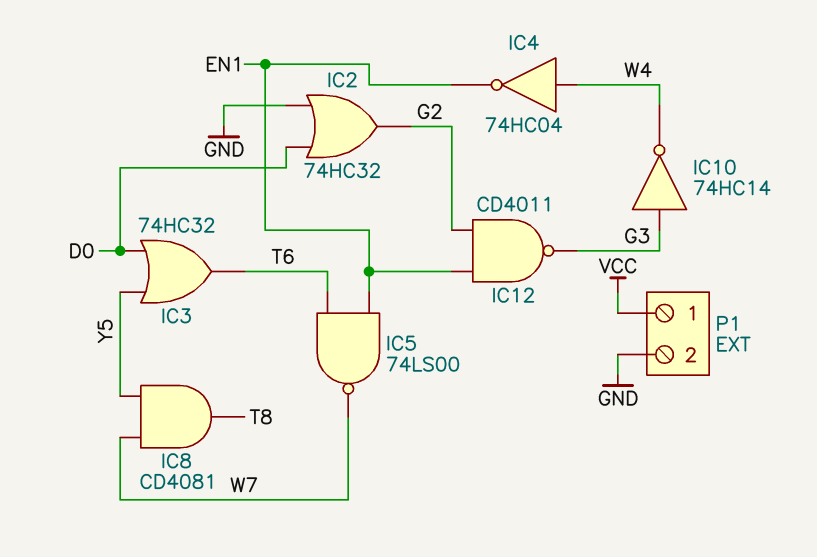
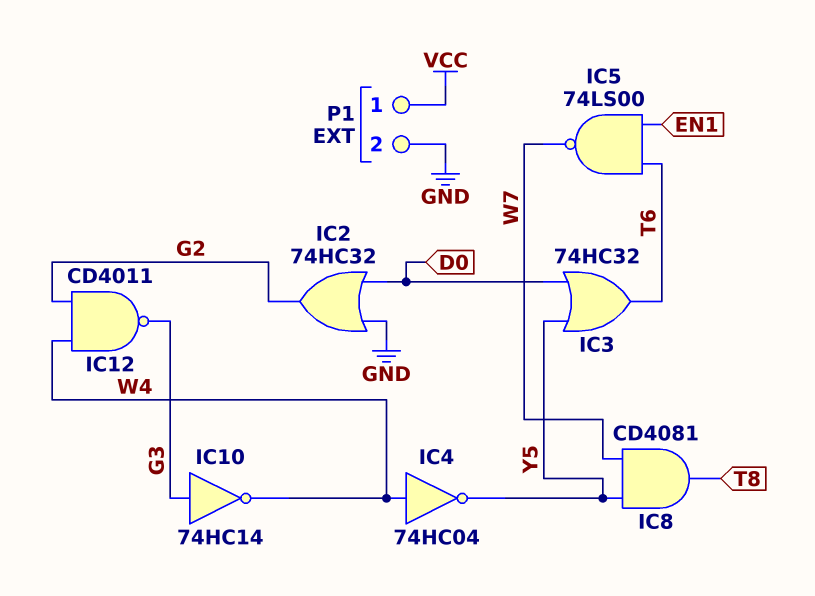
IC4: NOT 74HC04 (in W4, out EN1) -> NOT 74HC04 (in W4, out Y5)
IC12: NAND CD4011 (in EN1, in G2, out G3) -> NAND CD4011 (in G2, in W4, out G3)

